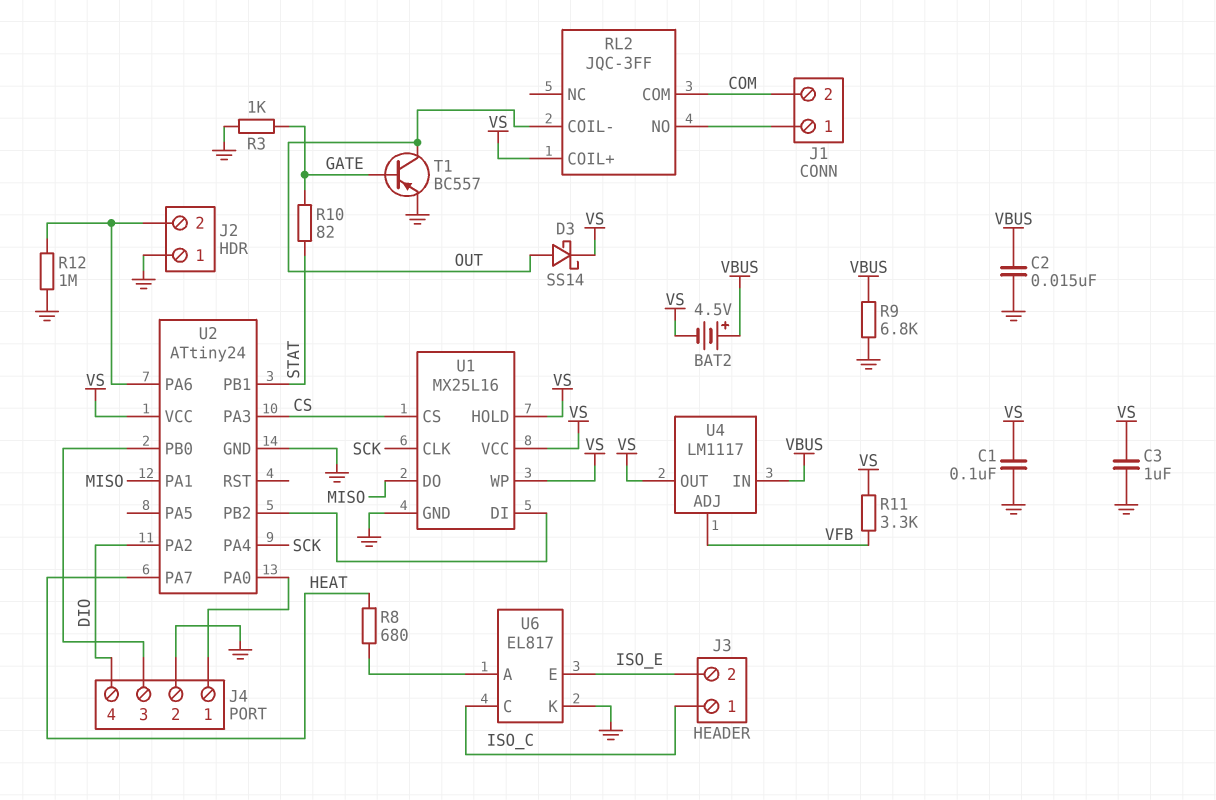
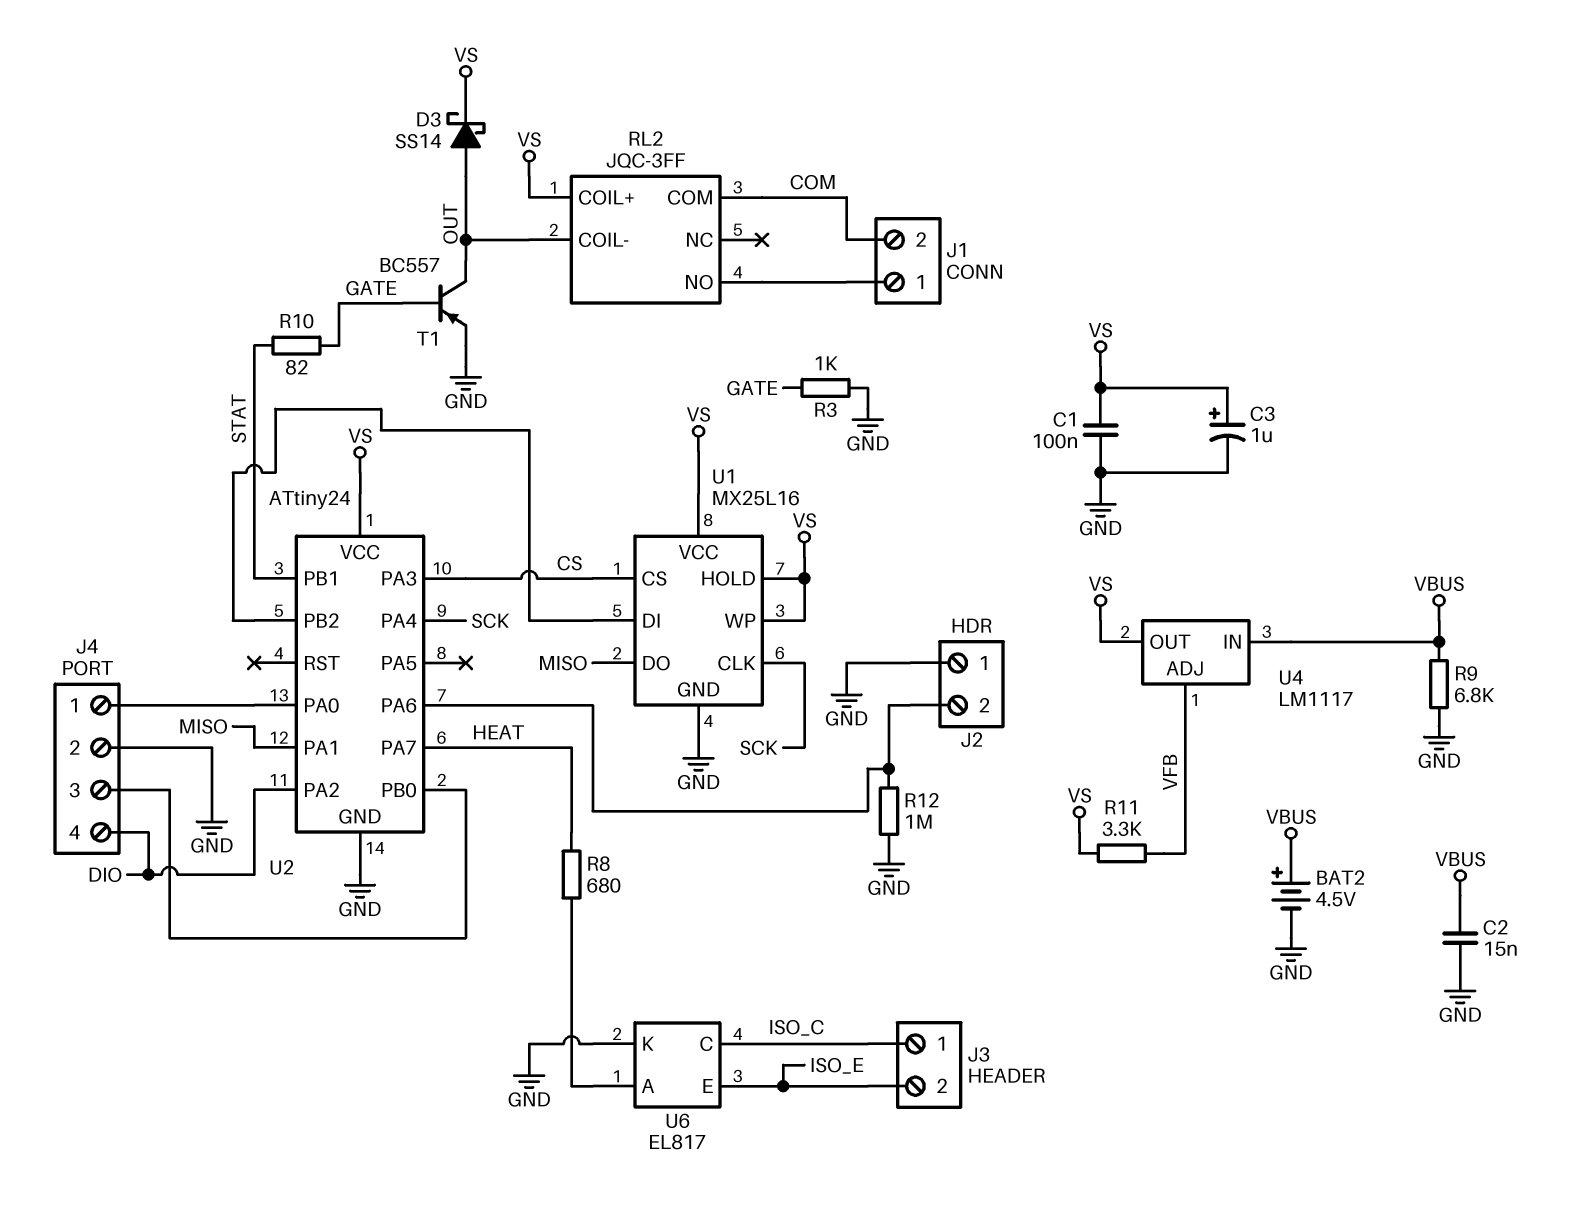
BAT2: 4.5V (plus VBUS, minus VS) -> 4.5V (plus VBUS, minus GND)
C3: 1uF (GND, VS) -> 1uF (plus VS, minus GND)

